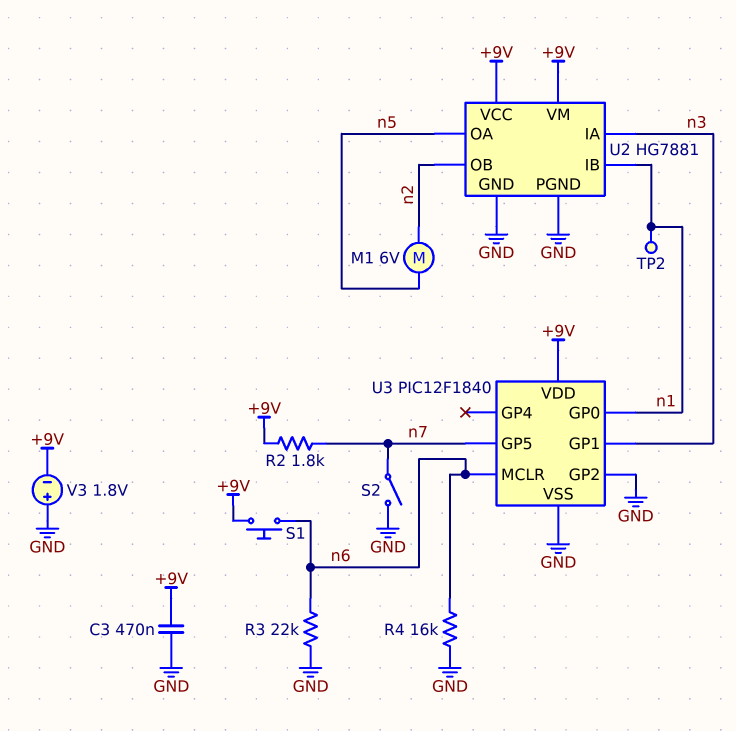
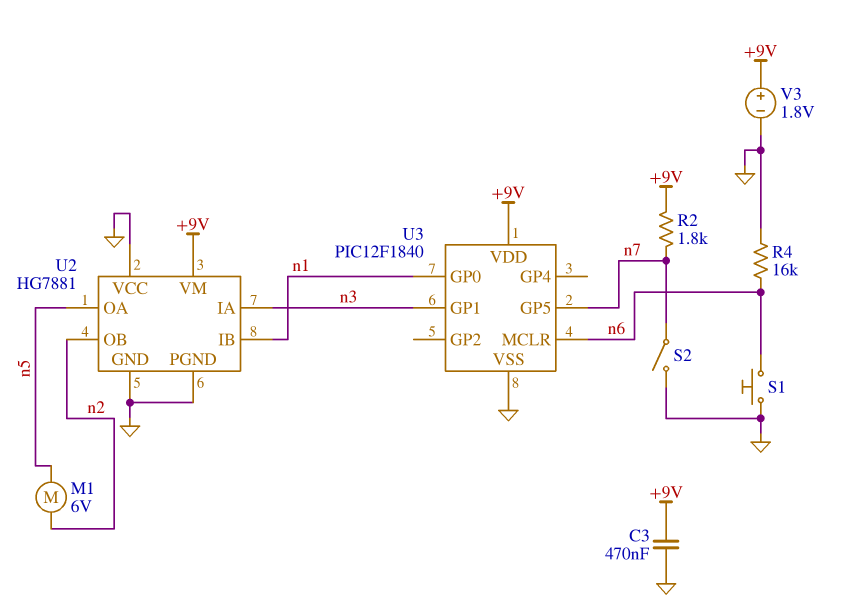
R3: 22k (GND, n6) -> none
S1: button (+9V, n6) -> button (GND, n6)
TP2: test point (n1) -> none
U2 pin VCC: +9V -> GND
U3 pin GP2: GND -> none
V3: 1.8V (plus GND, minus +9V) -> 1.8V (plus +9V, minus GND)

